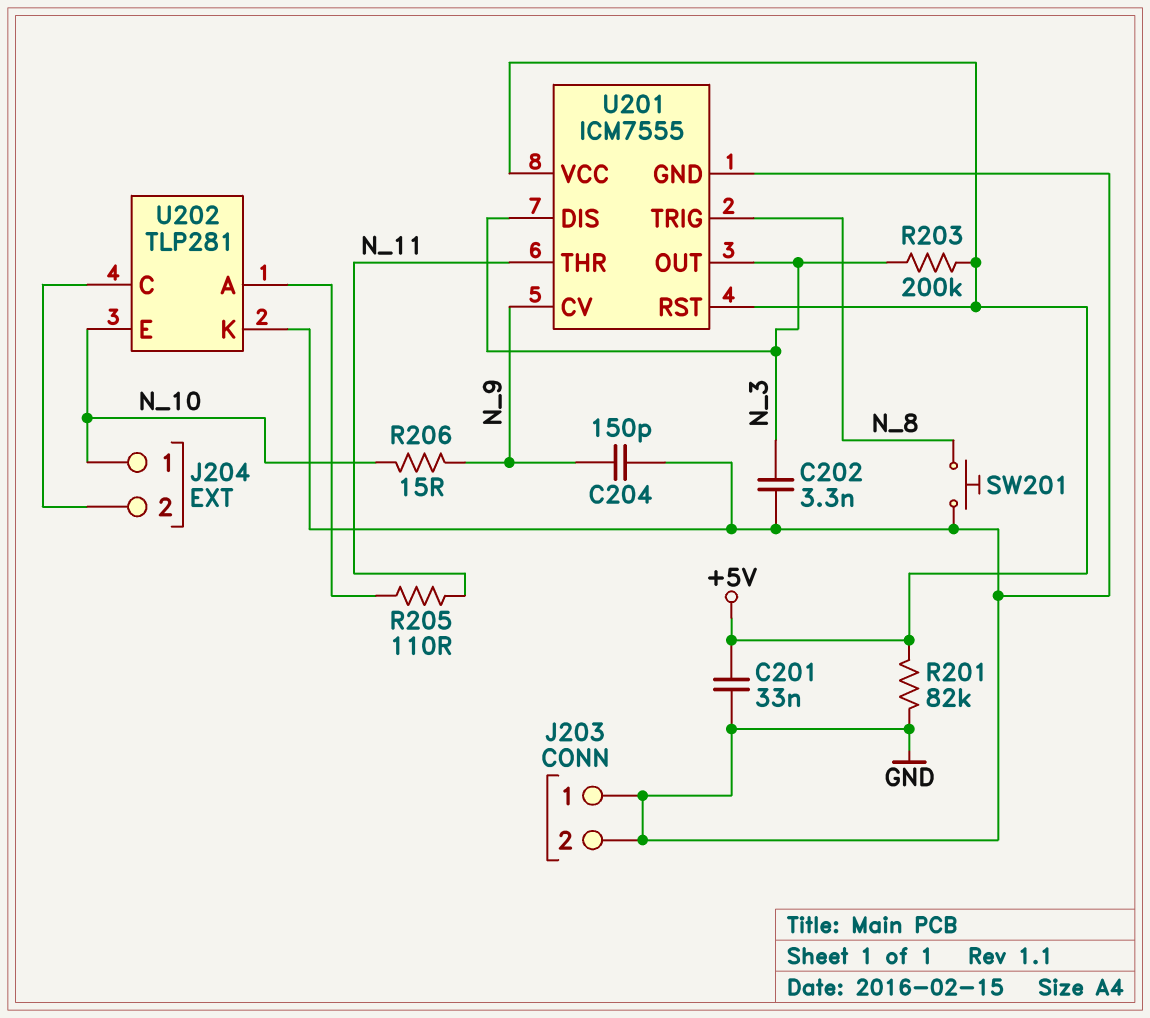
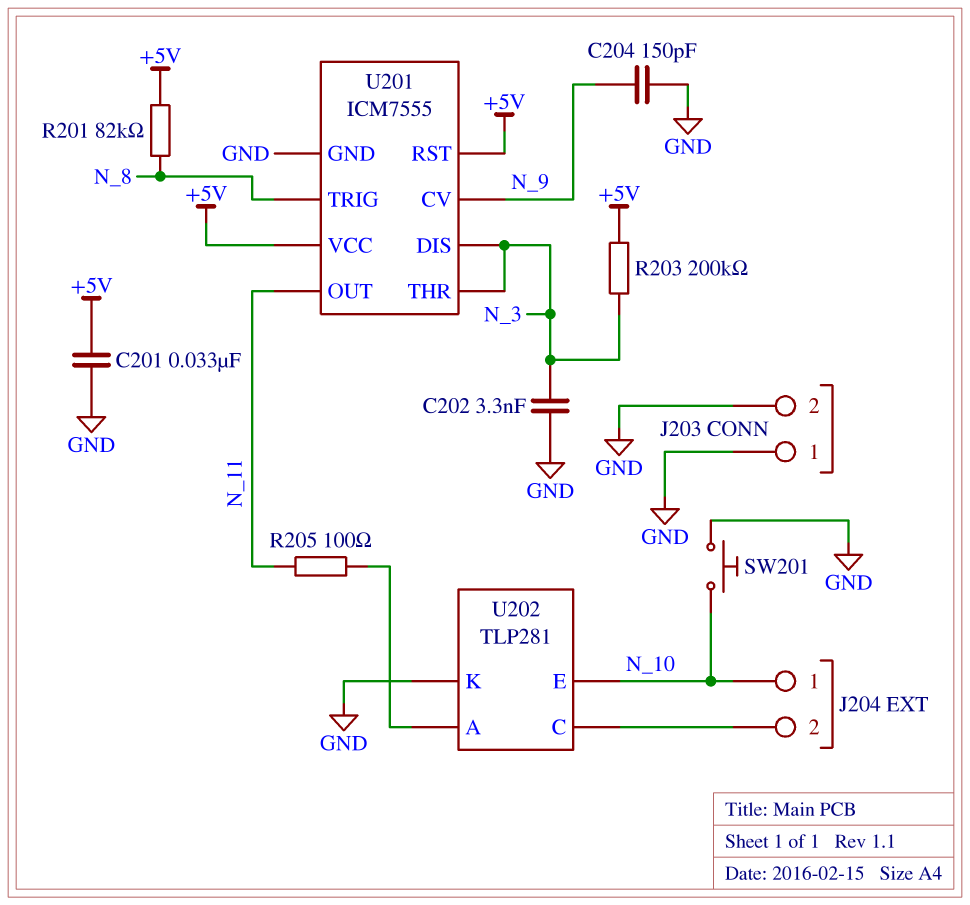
R201: 82k (+5V, GND) -> 82k (+5V, N_8)
R205: 110 (N_11, U202/A) -> 100 (N_11, U202/A)
R206: 15 (N_9, N_10) -> none
SW201: button (GND, N_8) -> button (GND, N_10)
U201 pin OUT: N_3 -> N_11
U201 pin THR: N_11 -> N_3

